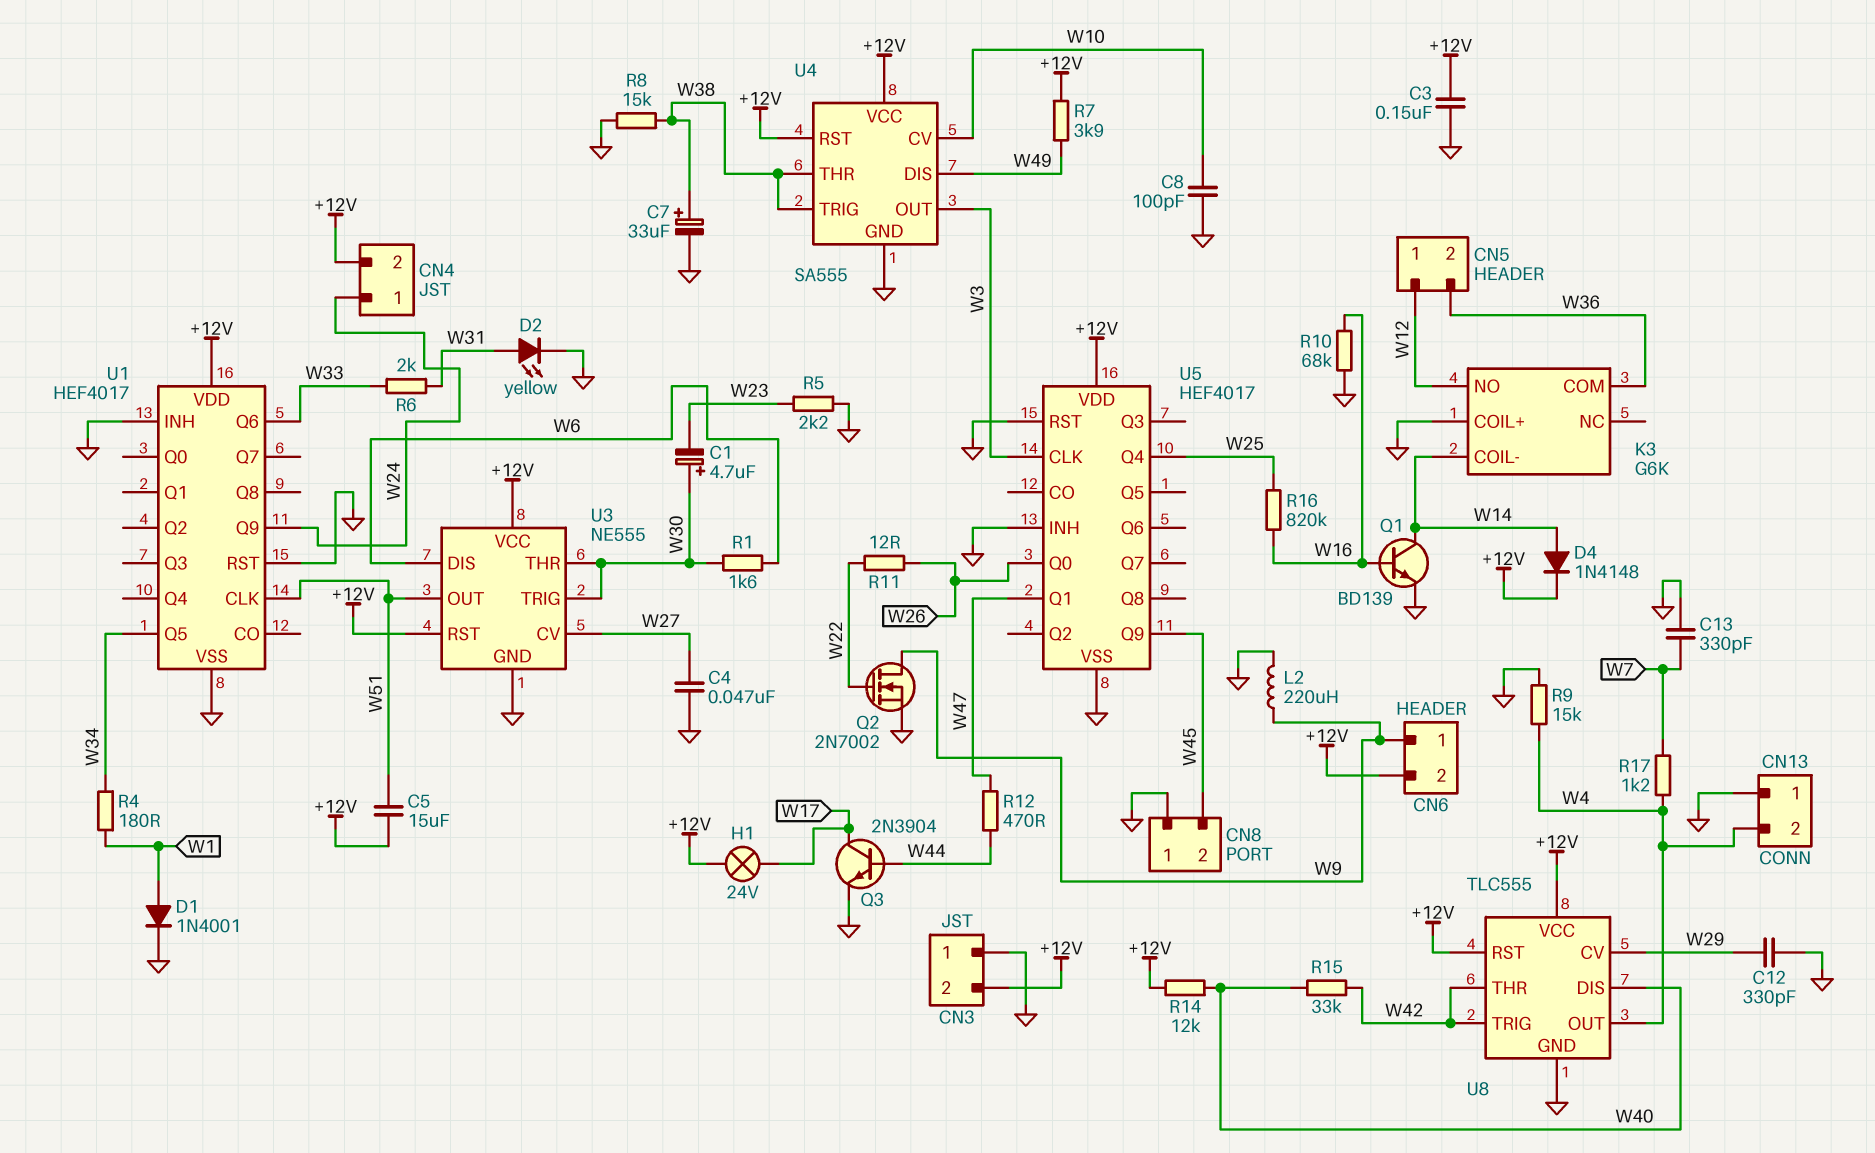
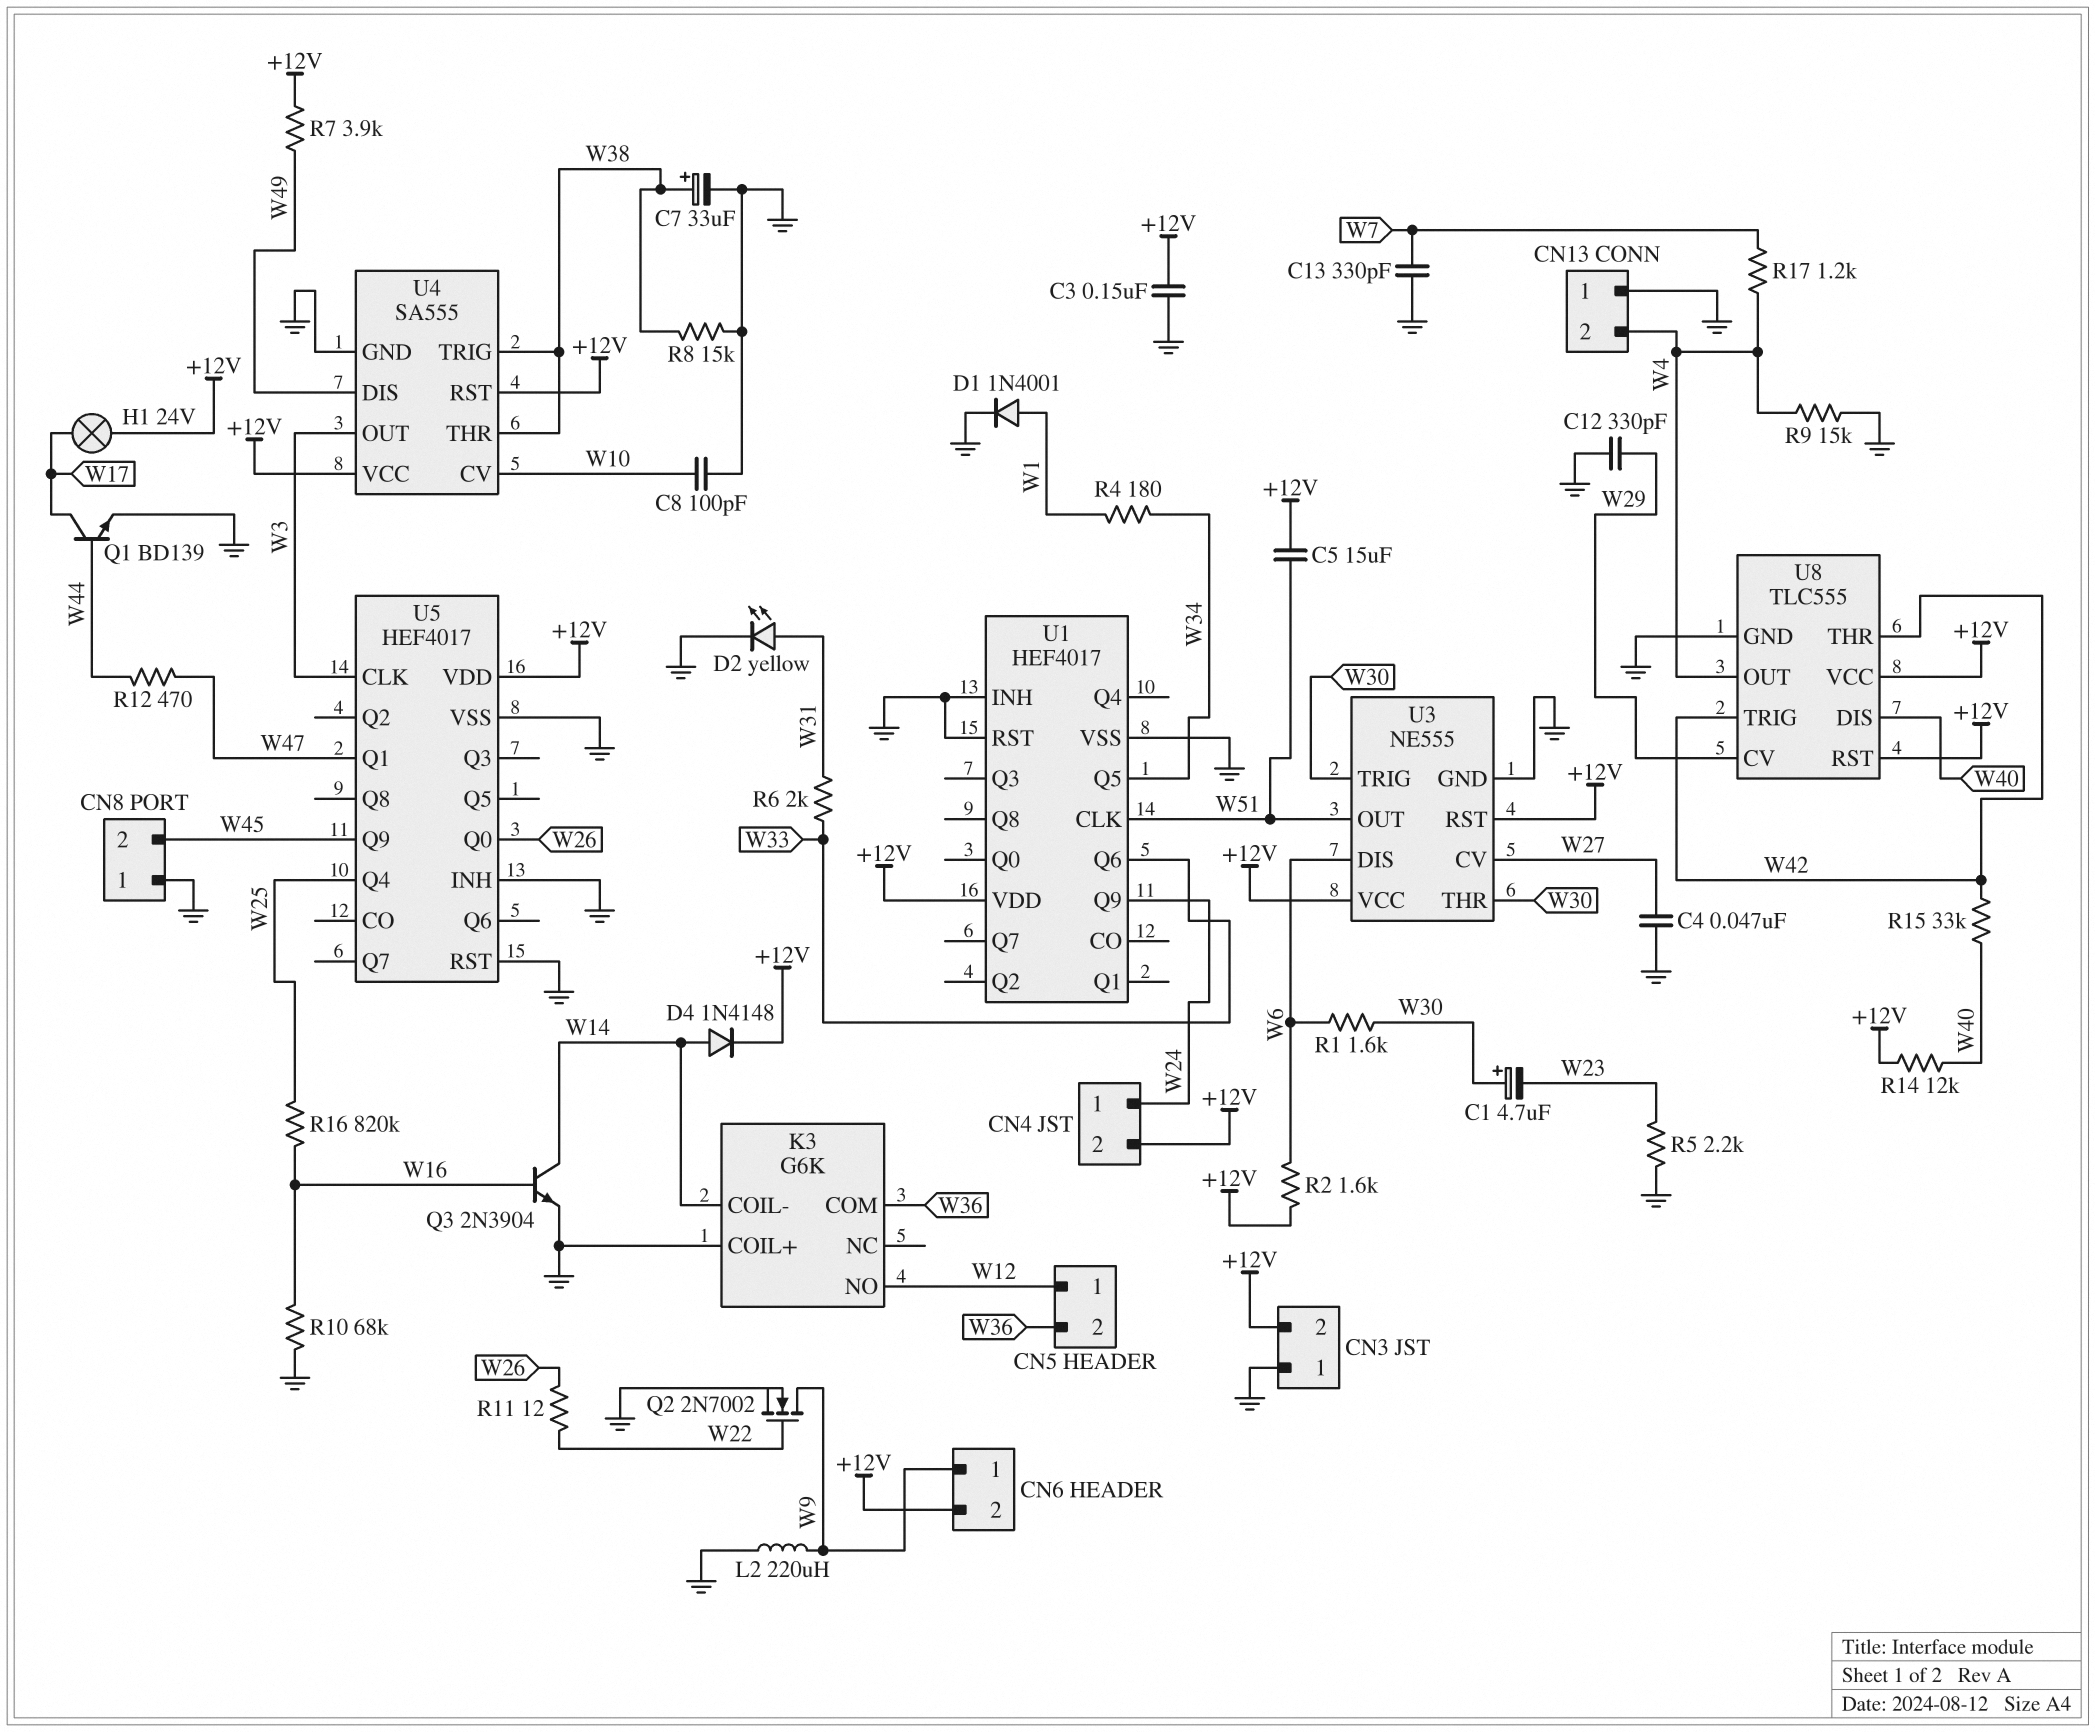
Q1: NPN BD139 (B W16, C W14, E GND) -> NPN BD139 (B W44, C W17, E GND)
Q3: NPN 2N3904 (B W44, C W17, E GND) -> NPN 2N3904 (B W16, C W14, E GND)
R2: none -> 1.6k (+12V, W6)

